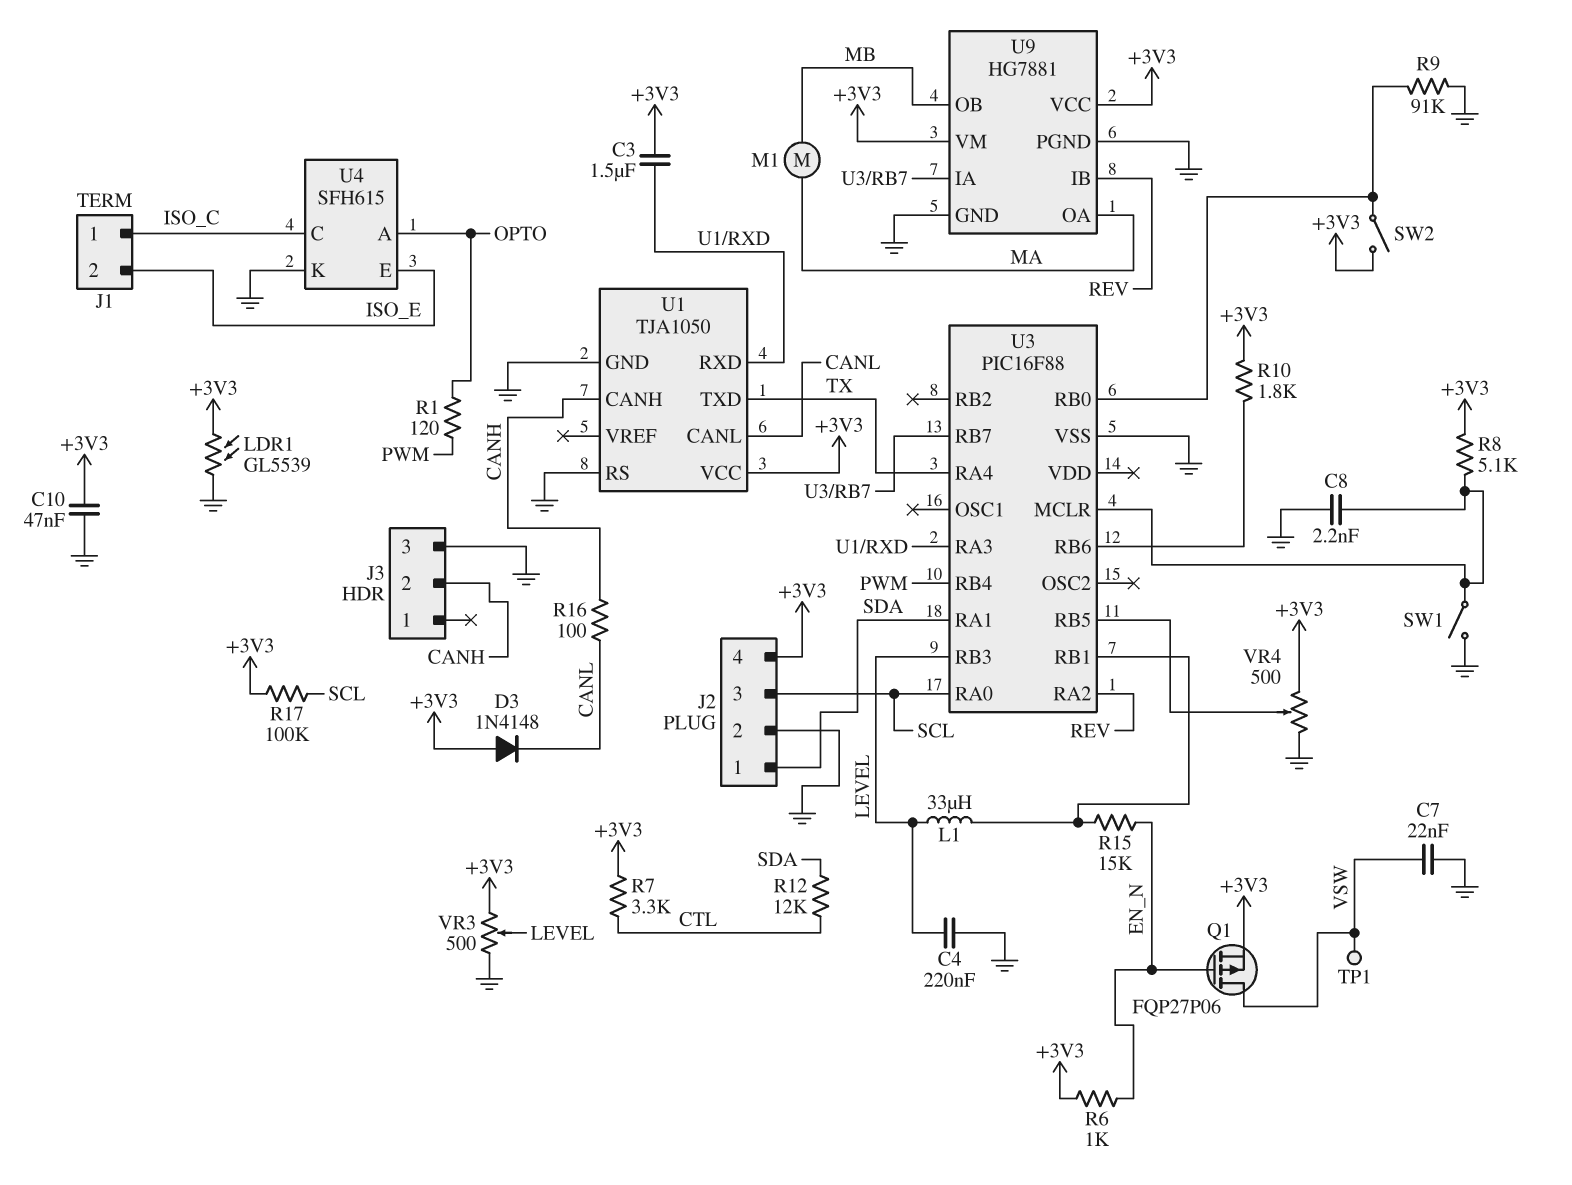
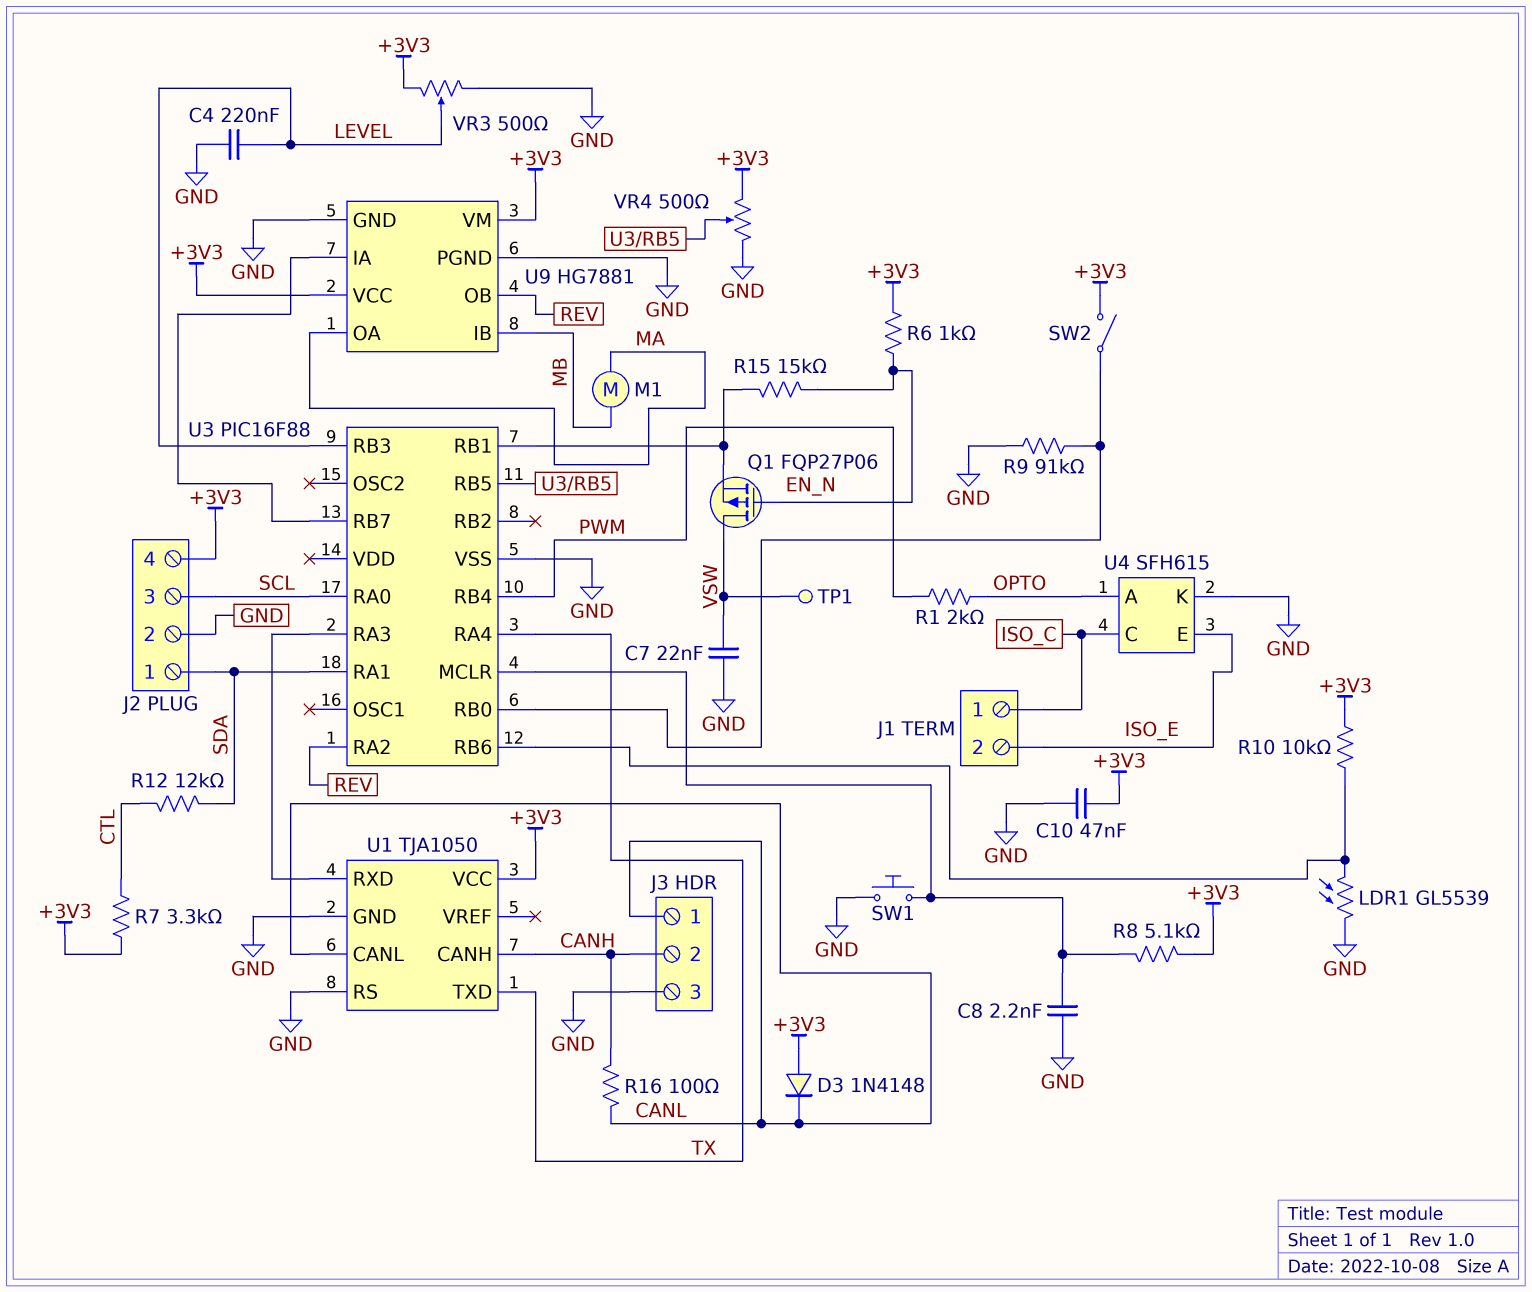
C3: 1.5uF (+3V3, U1/RXD) -> none
J3 pin 1: none -> CANL
L1: 33uH (LEVEL, U3/RB1) -> none
LDR1: GL5539 (+3V3, GND) -> GL5539 (GND, U3/RB6)
Q1: PMOS FQP27P06 (G EN_N, D VSW, S +3V3) -> PMOS FQP27P06 (G EN_N, D VSW, S U3/RB1)
R1: 120 (OPTO, PWM) -> 2k (OPTO, PWM)
R10: 1.8k (+3V3, U3/RB6) -> 10k (+3V3, U3/RB6)
R17: 100k (+3V3, SCL) -> none
SW1: switch (GND, U3/MCLR) -> button (GND, U3/MCLR)
U9 pin IB: REV -> MB
U9 pin OB: MB -> REV

